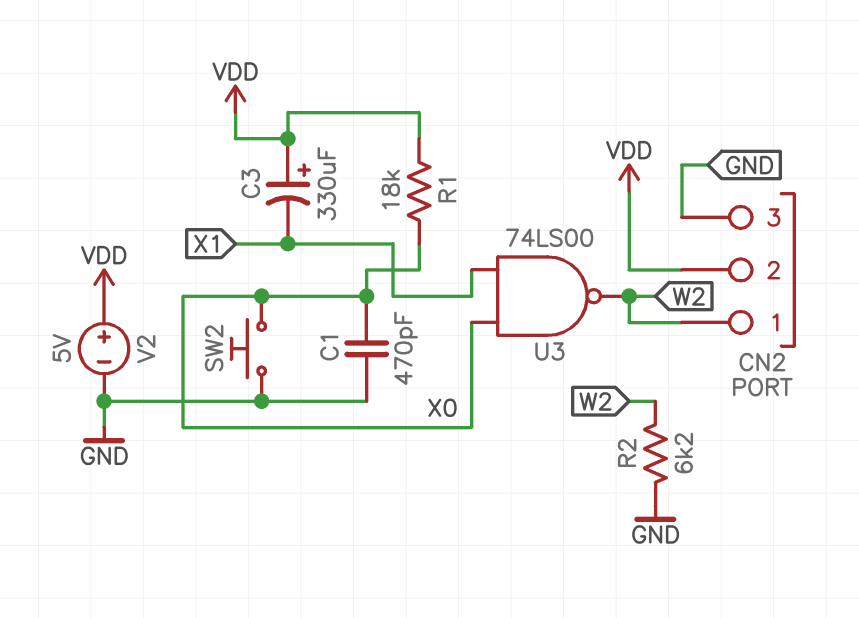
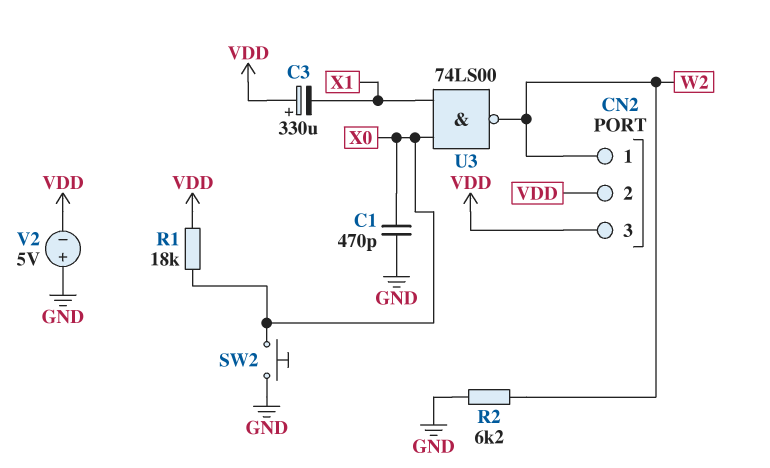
CN2 pin 3: GND -> VDD
V2: 5V (plus VDD, minus GND) -> 5V (plus GND, minus VDD)

